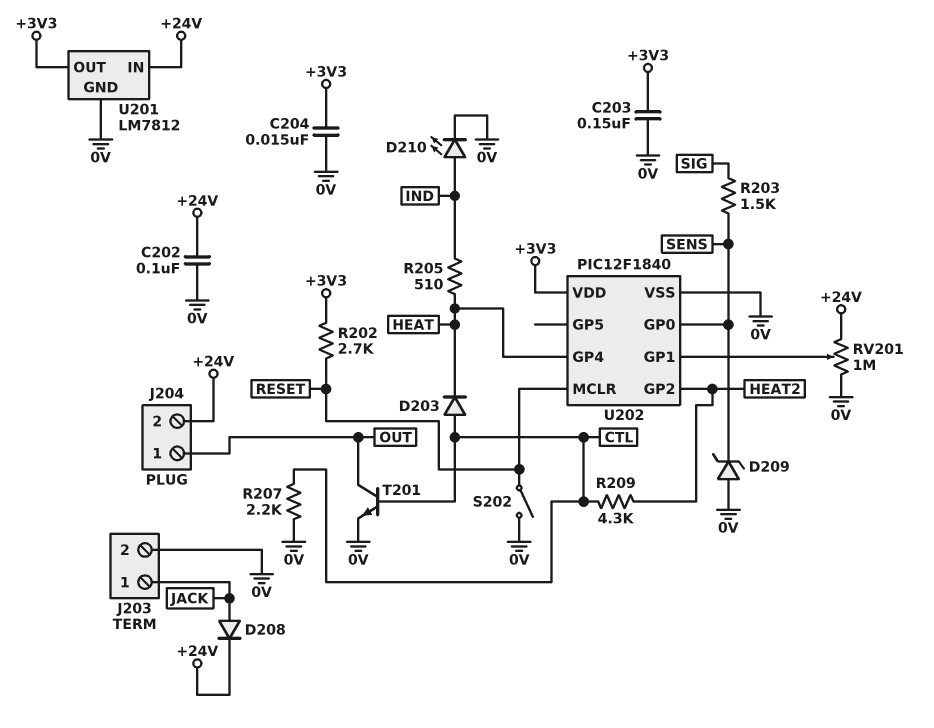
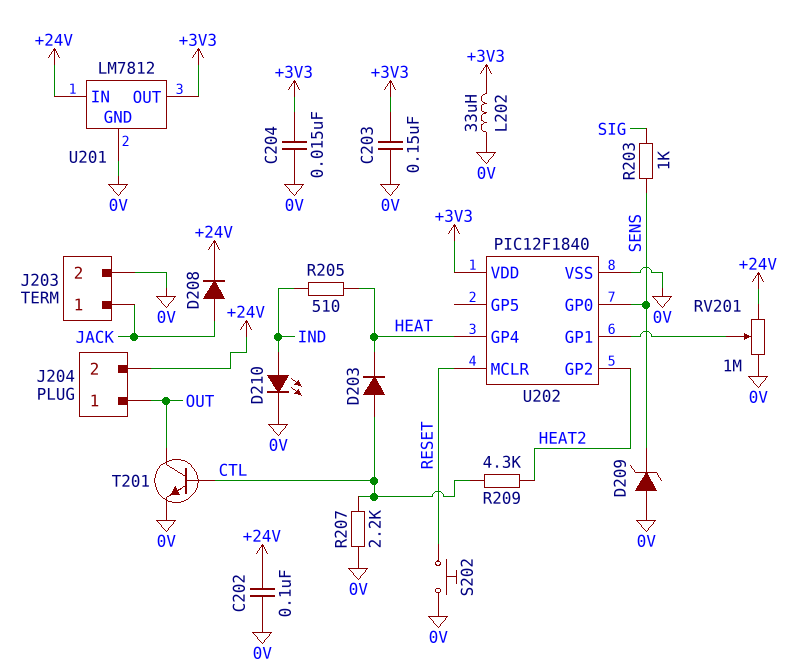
L202: none -> 33uH (+3V3, 0V)
R202: 2.7k (+3V3, RESET) -> none
R203: 1.5k (SENS, SIG) -> 1k (SENS, SIG)
S202: switch (0V, RESET) -> button (0V, RESET)

